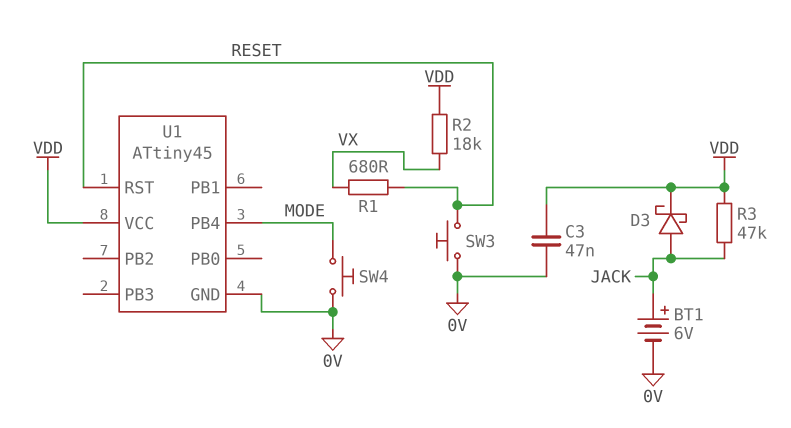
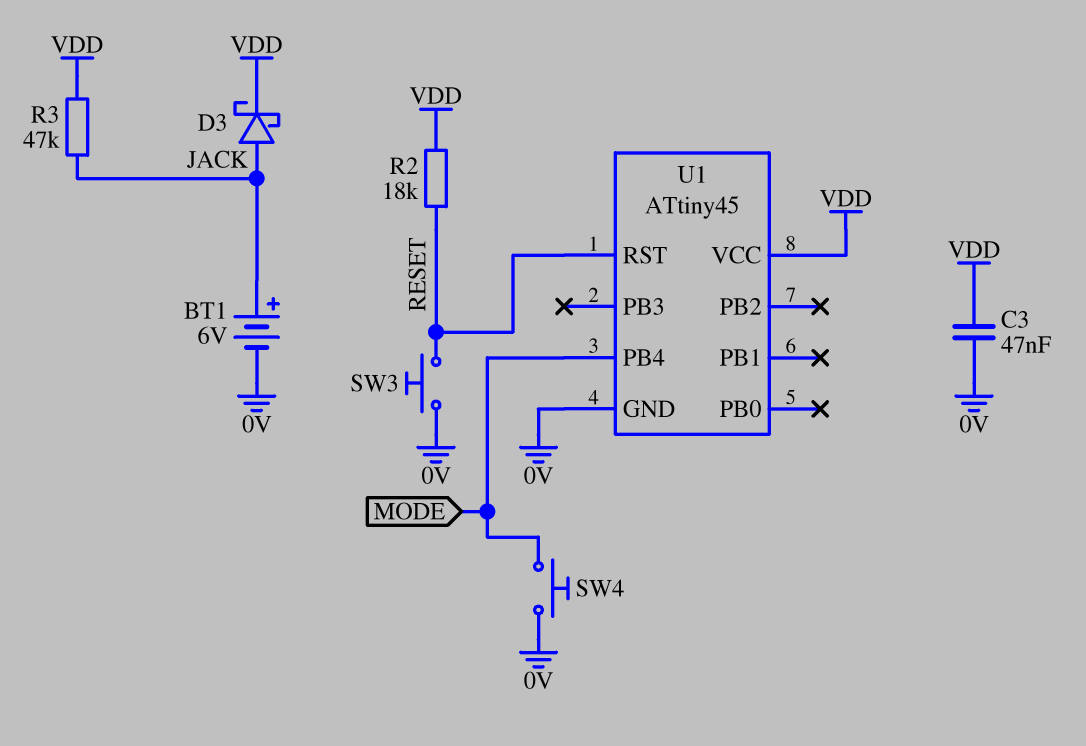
R1: 680 (RESET, VX) -> none
R2: 18k (VDD, VX) -> 18k (RESET, VDD)

